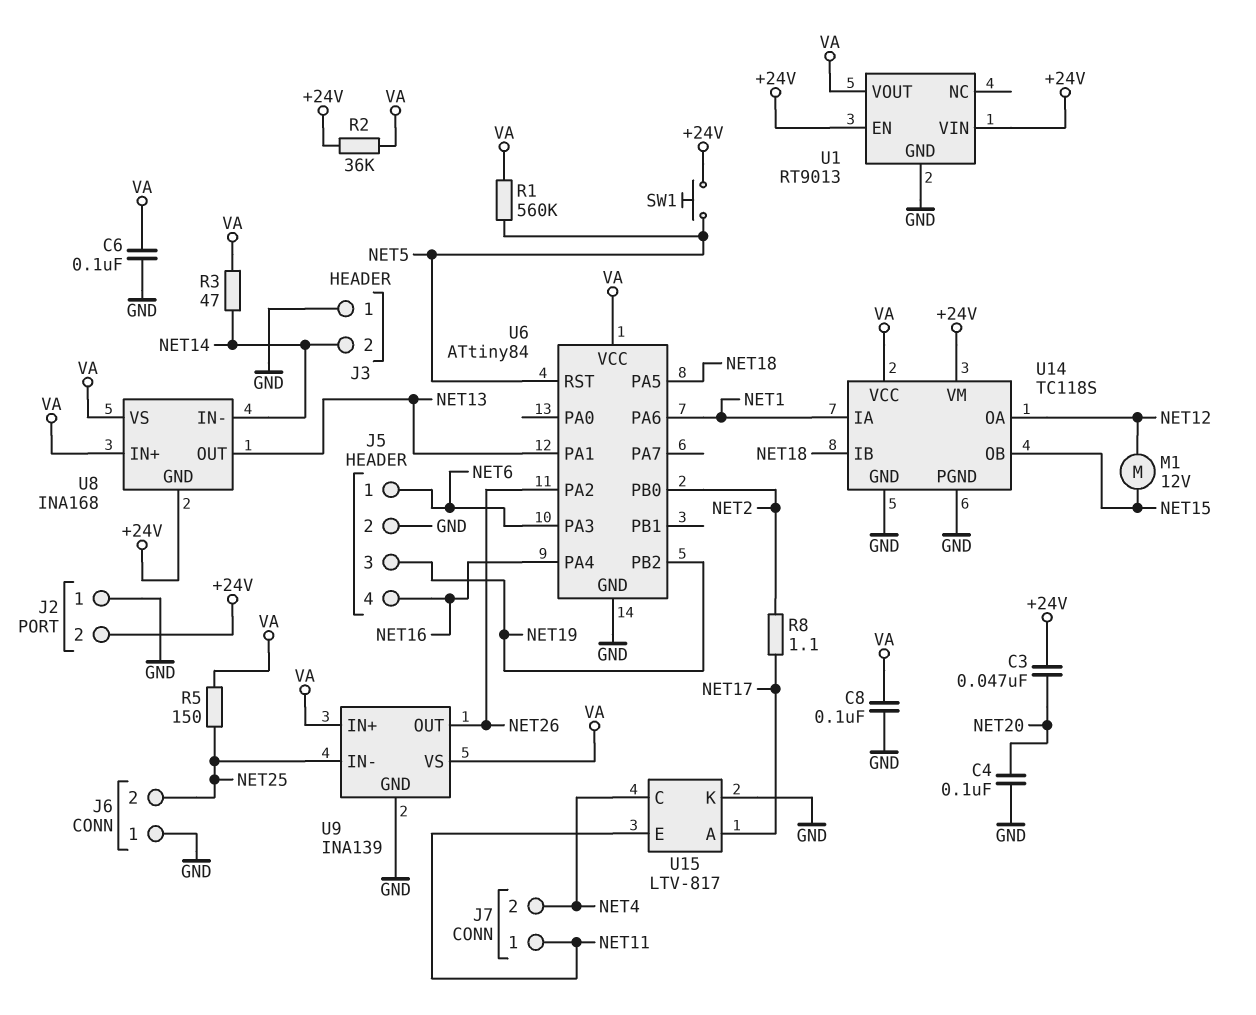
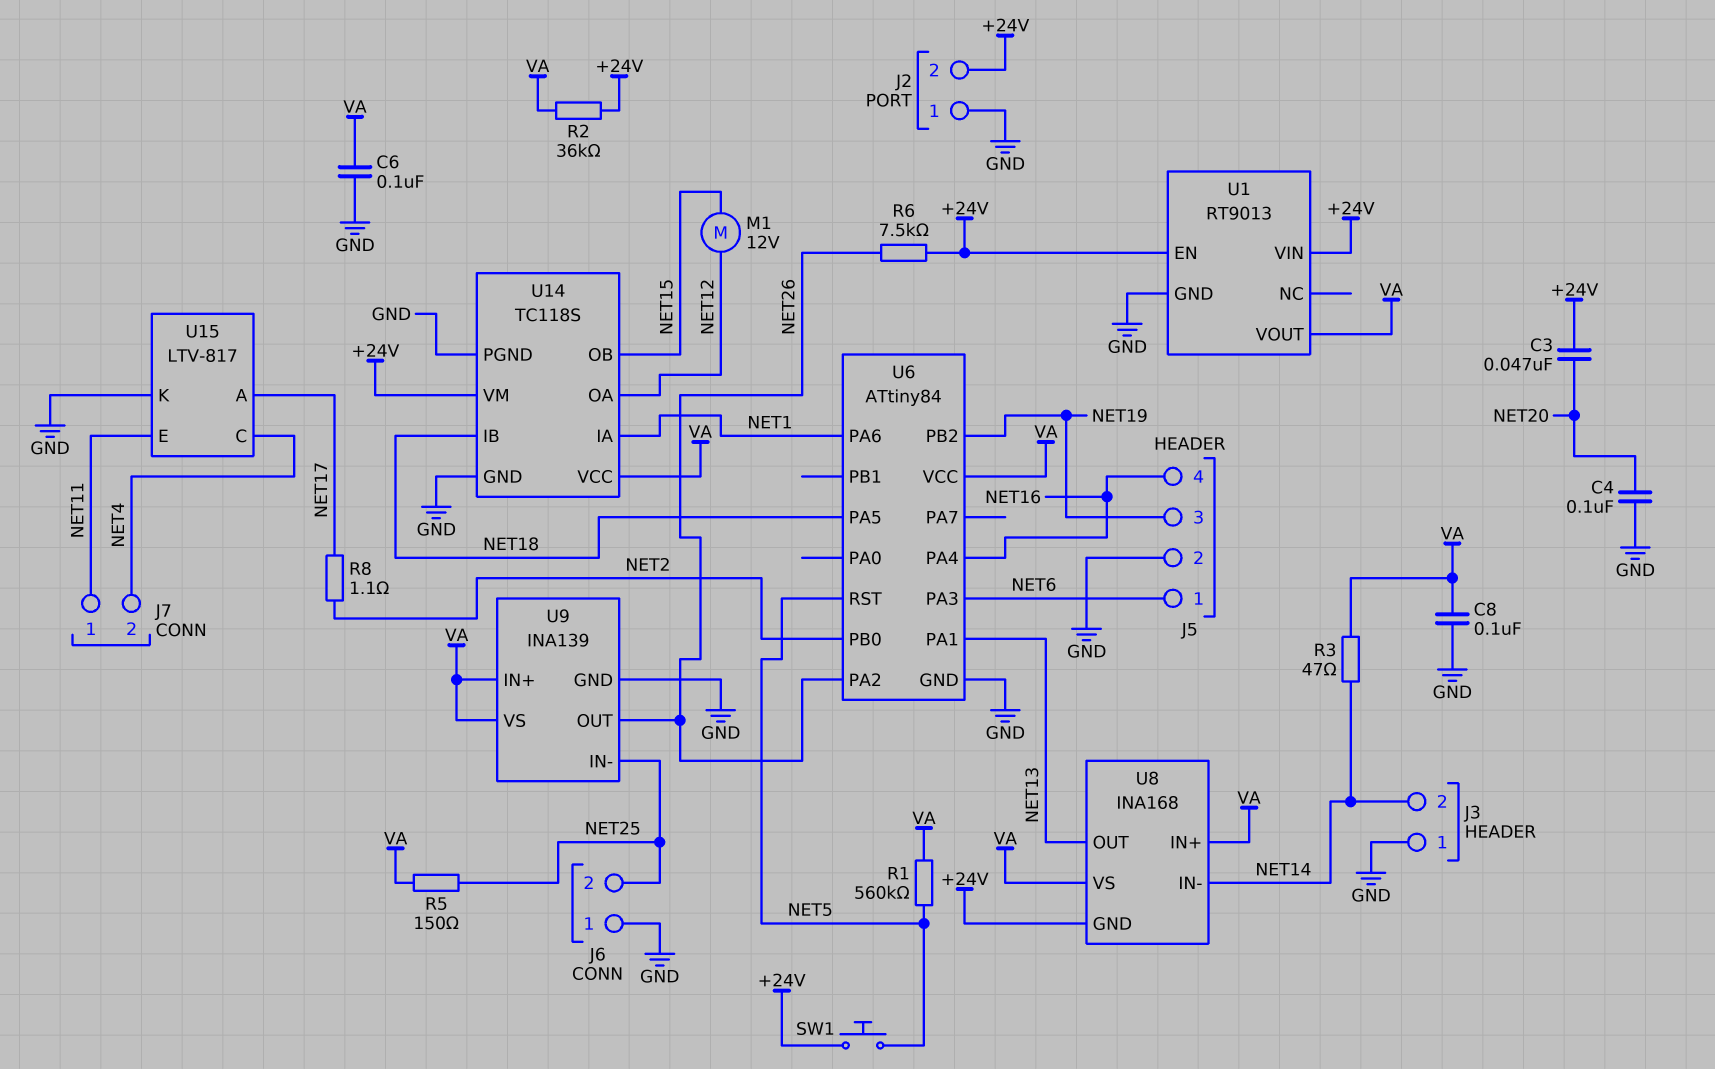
R6: none -> 7.5k (+24V, NET26)

